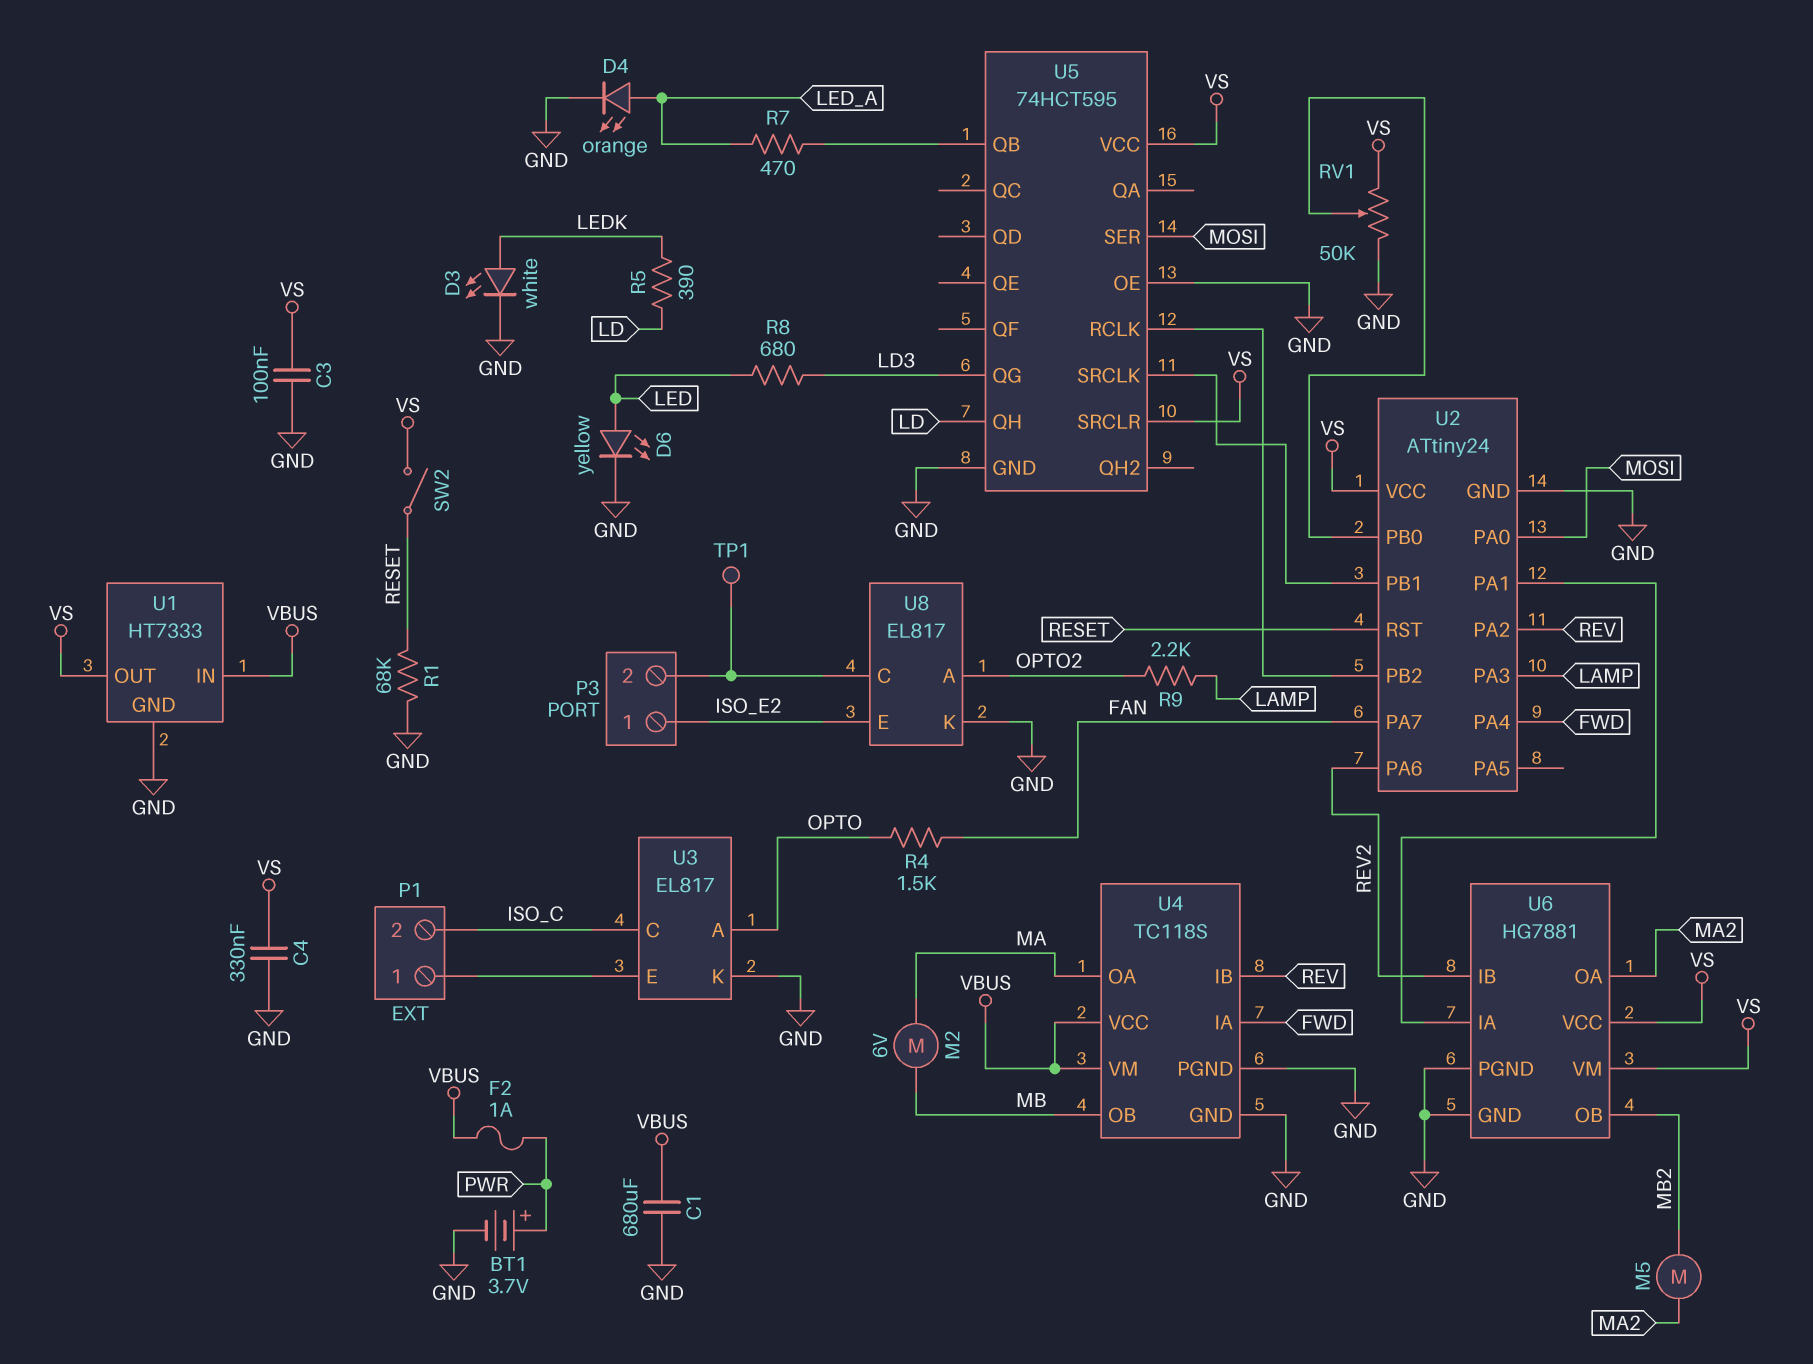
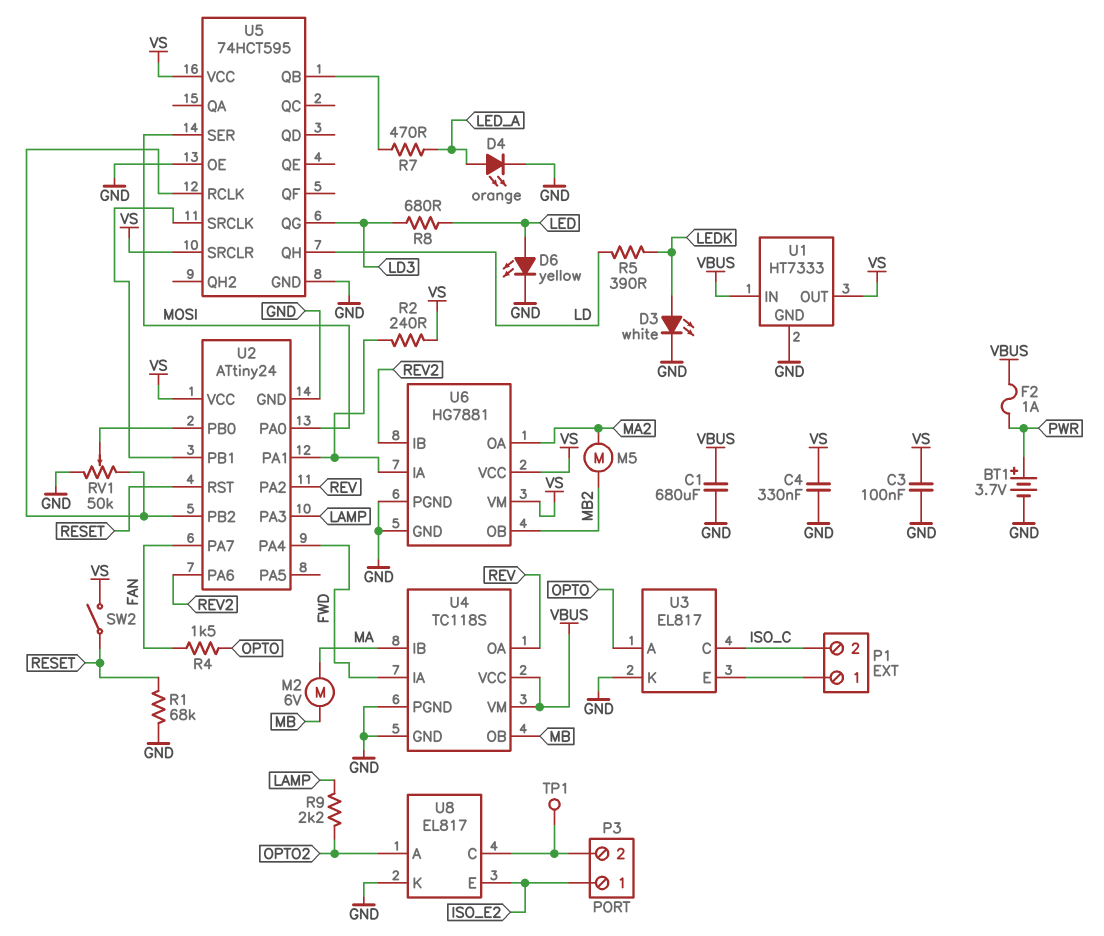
R2: none -> 240 (U2/PA1, VS)
RV1: 50k (GND, VS, wiper U2/PB0) -> 50k (GND, U2/PB2, wiper U2/PB0)
U4 pin IB: REV -> MA
U4 pin OA: MA -> REV

